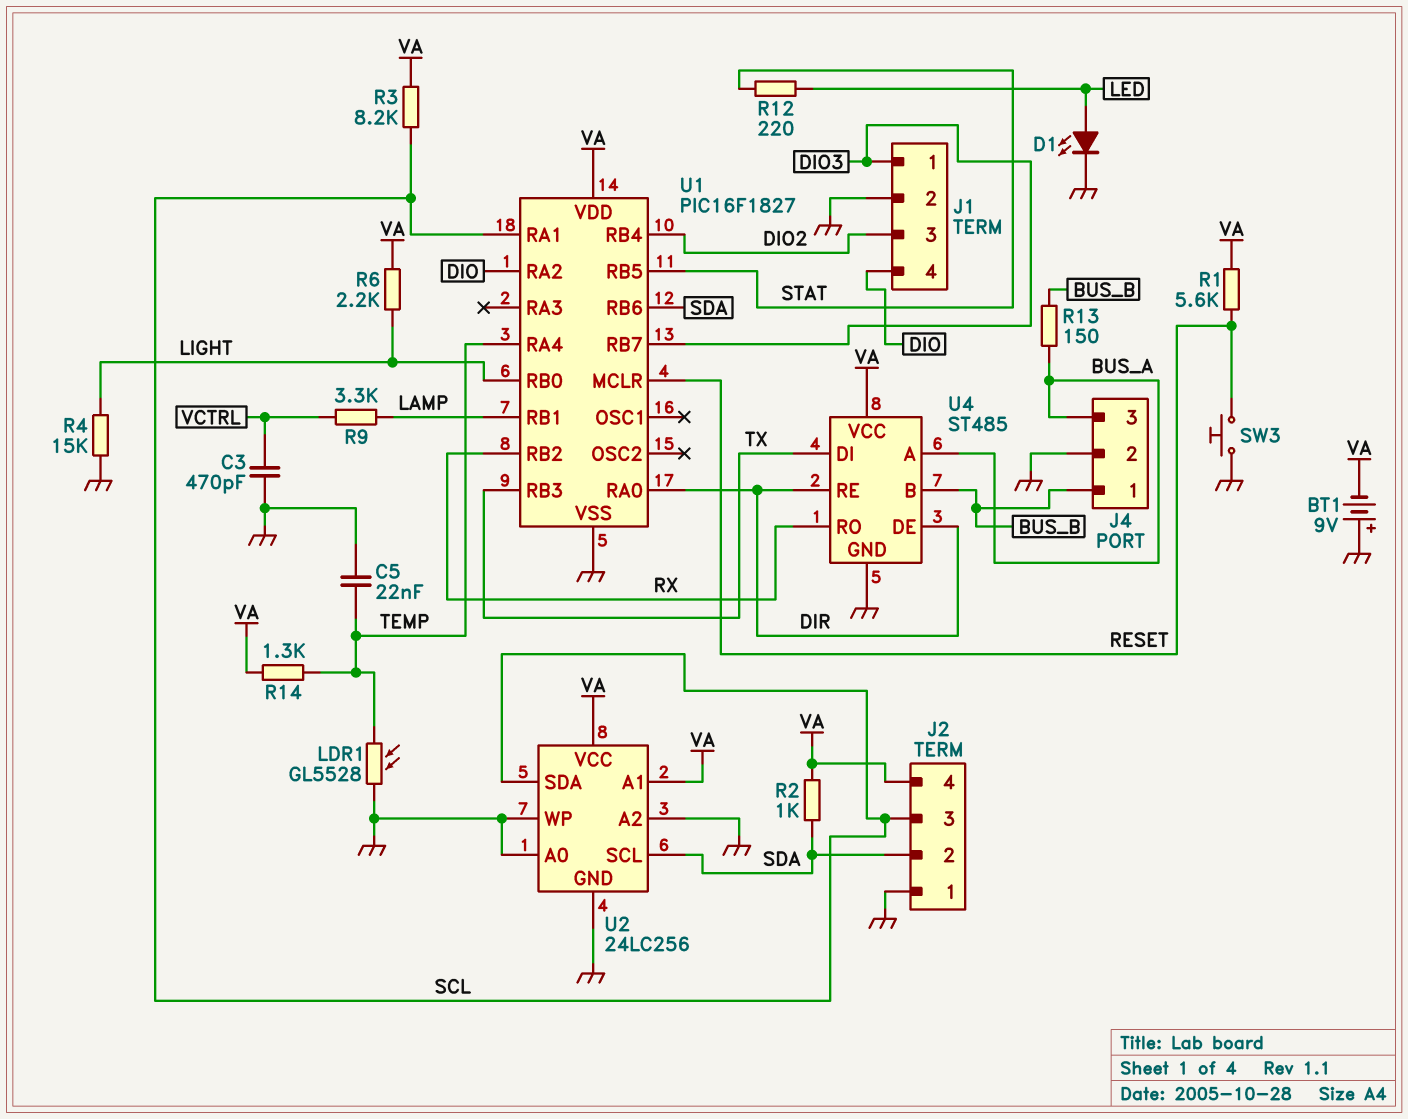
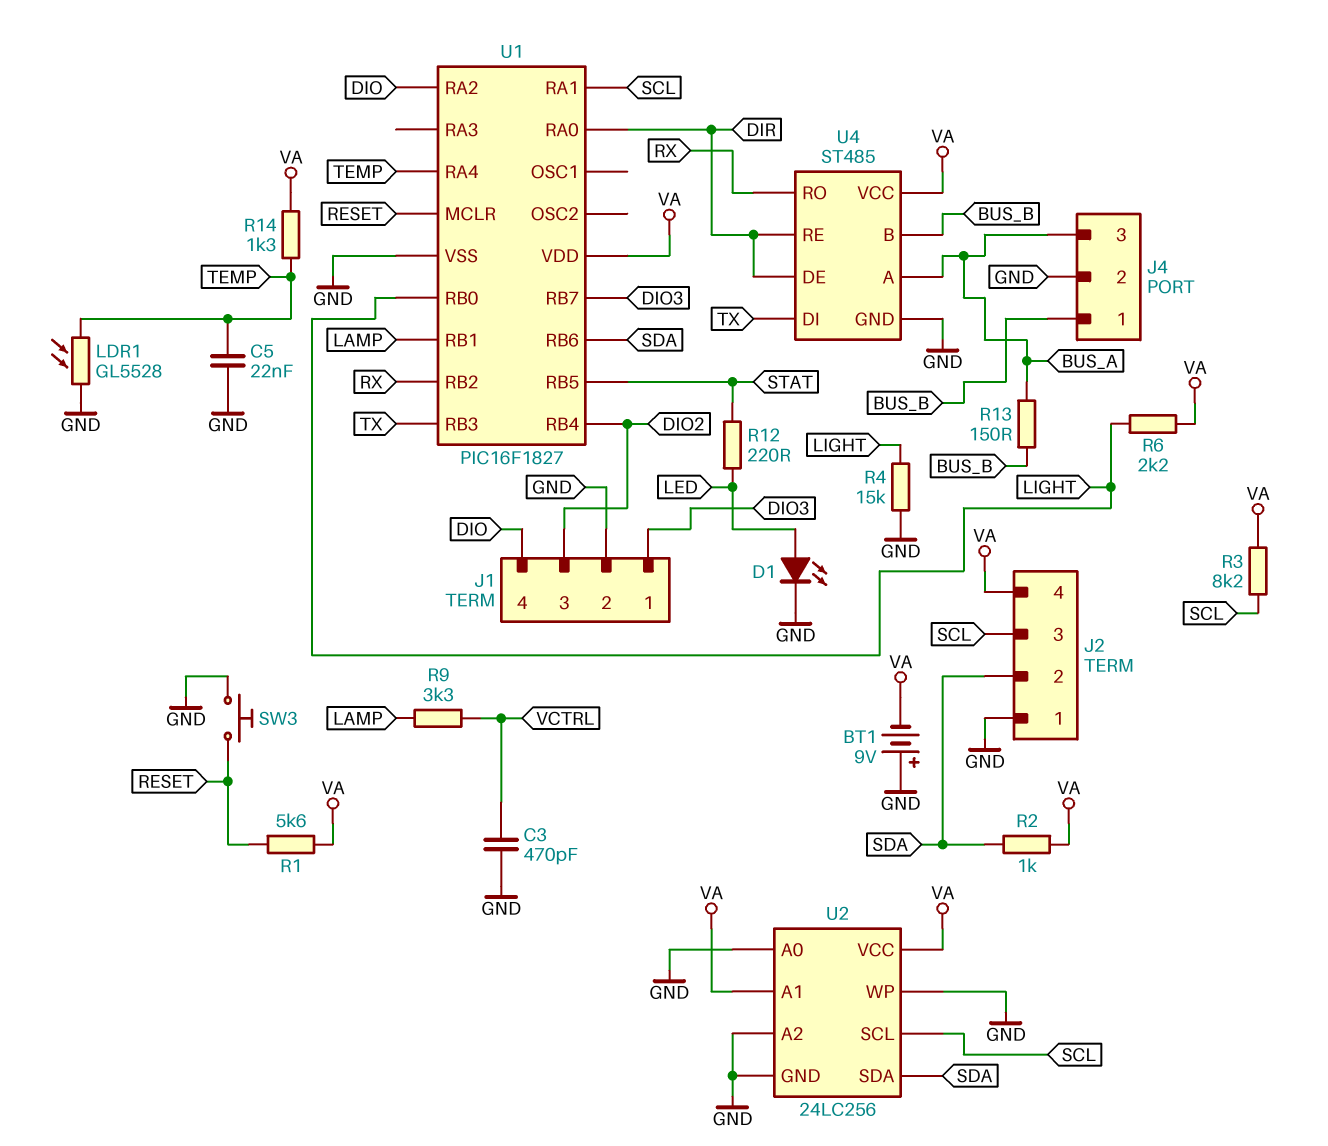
U2 pin SCL: SDA -> SCL
U2 pin SDA: SCL -> SDA

